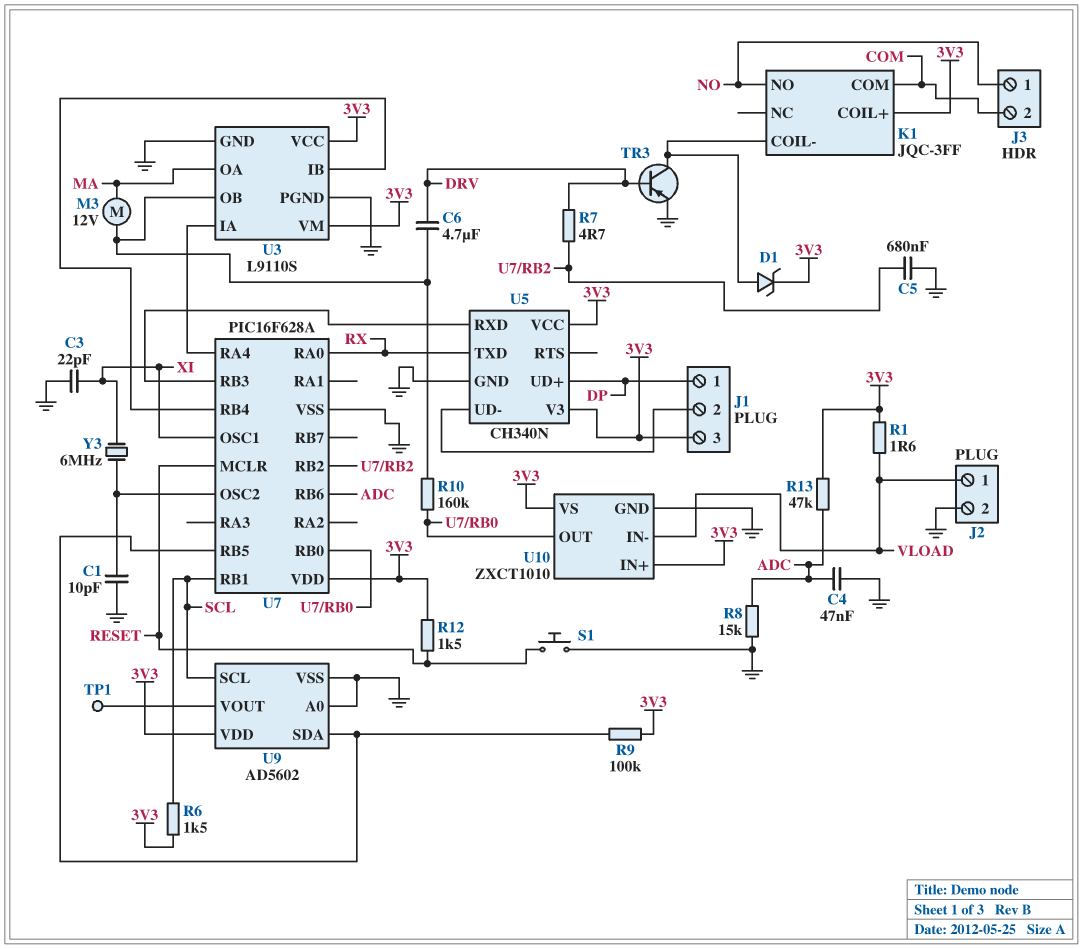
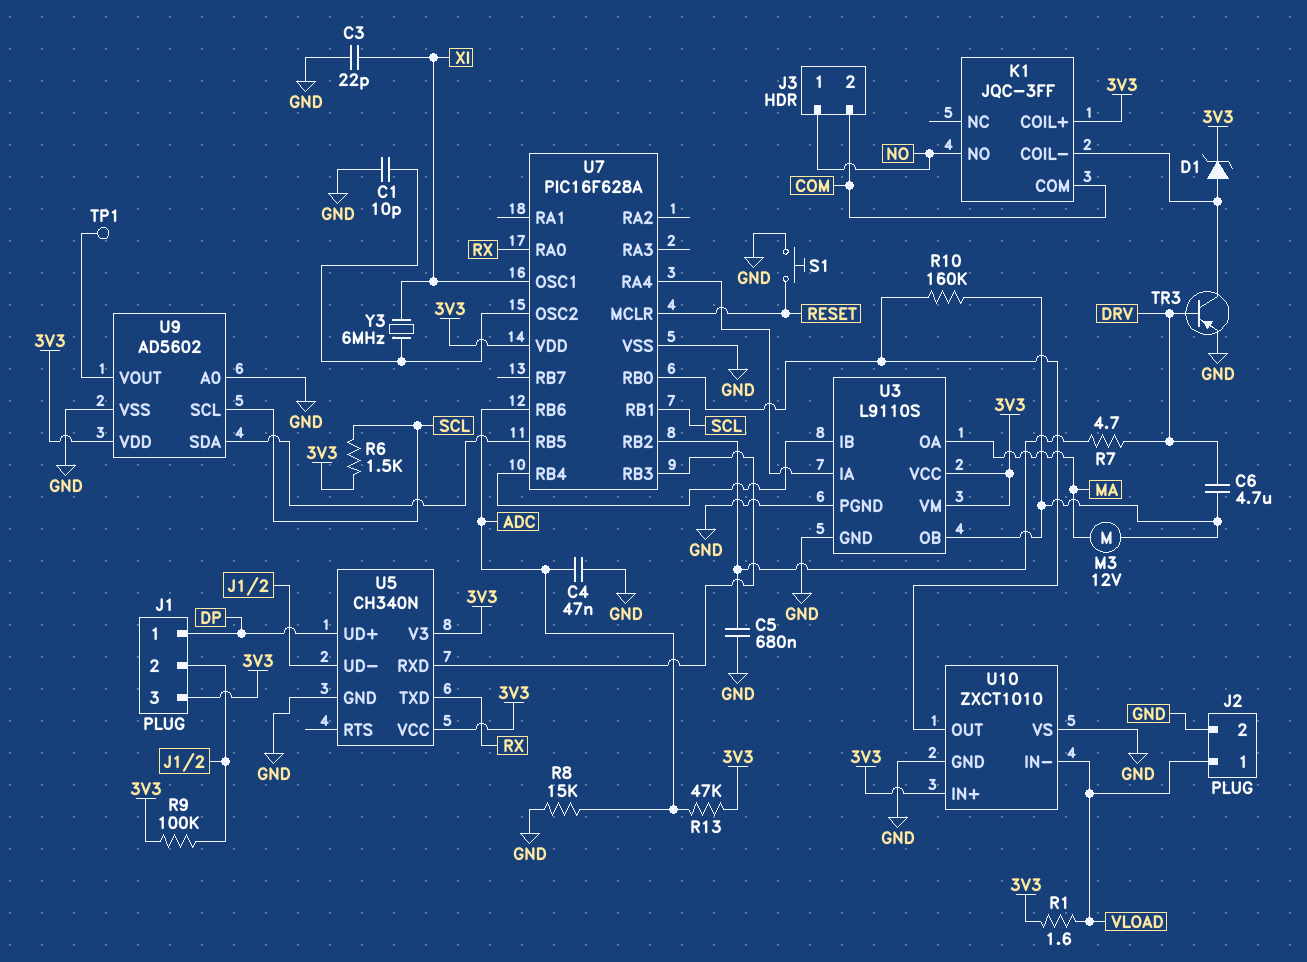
R9: 100k (3V3, U7/RB5) -> 100k (3V3, J1/2)
R12: 1.5k (3V3, RESET) -> none
U10 pin VS: 3V3 -> GND

